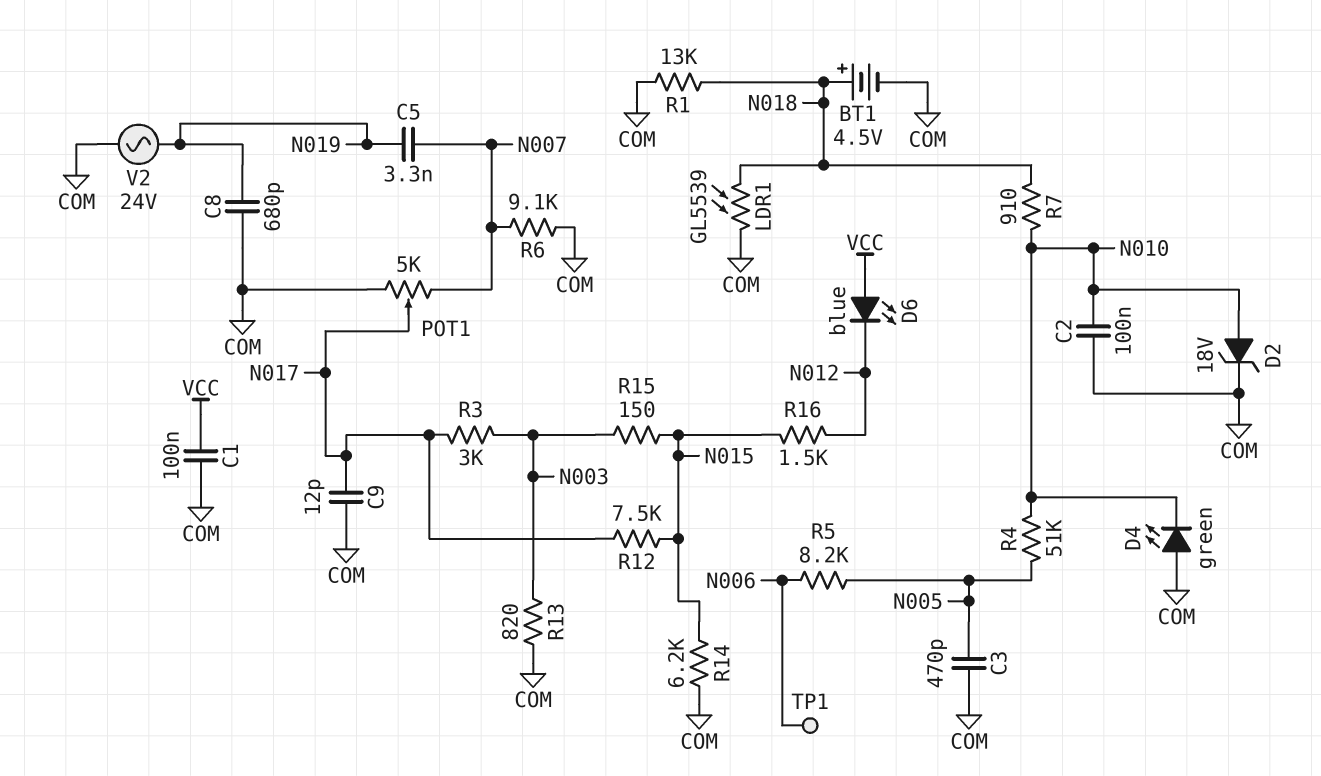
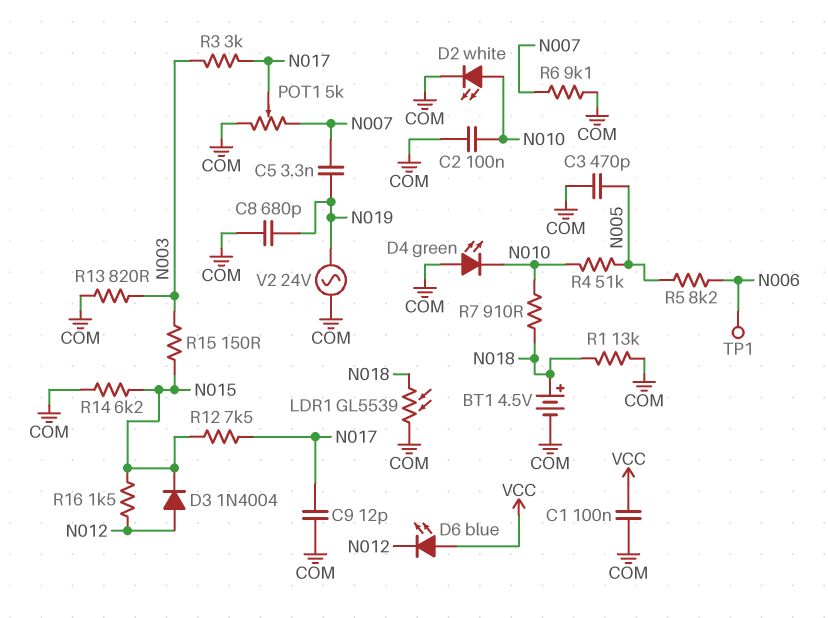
D2: zener 18V (A N010, K COM) -> LED white (A N010, K COM)
D3: none -> diode 1N4004 (A N012, K N015)

